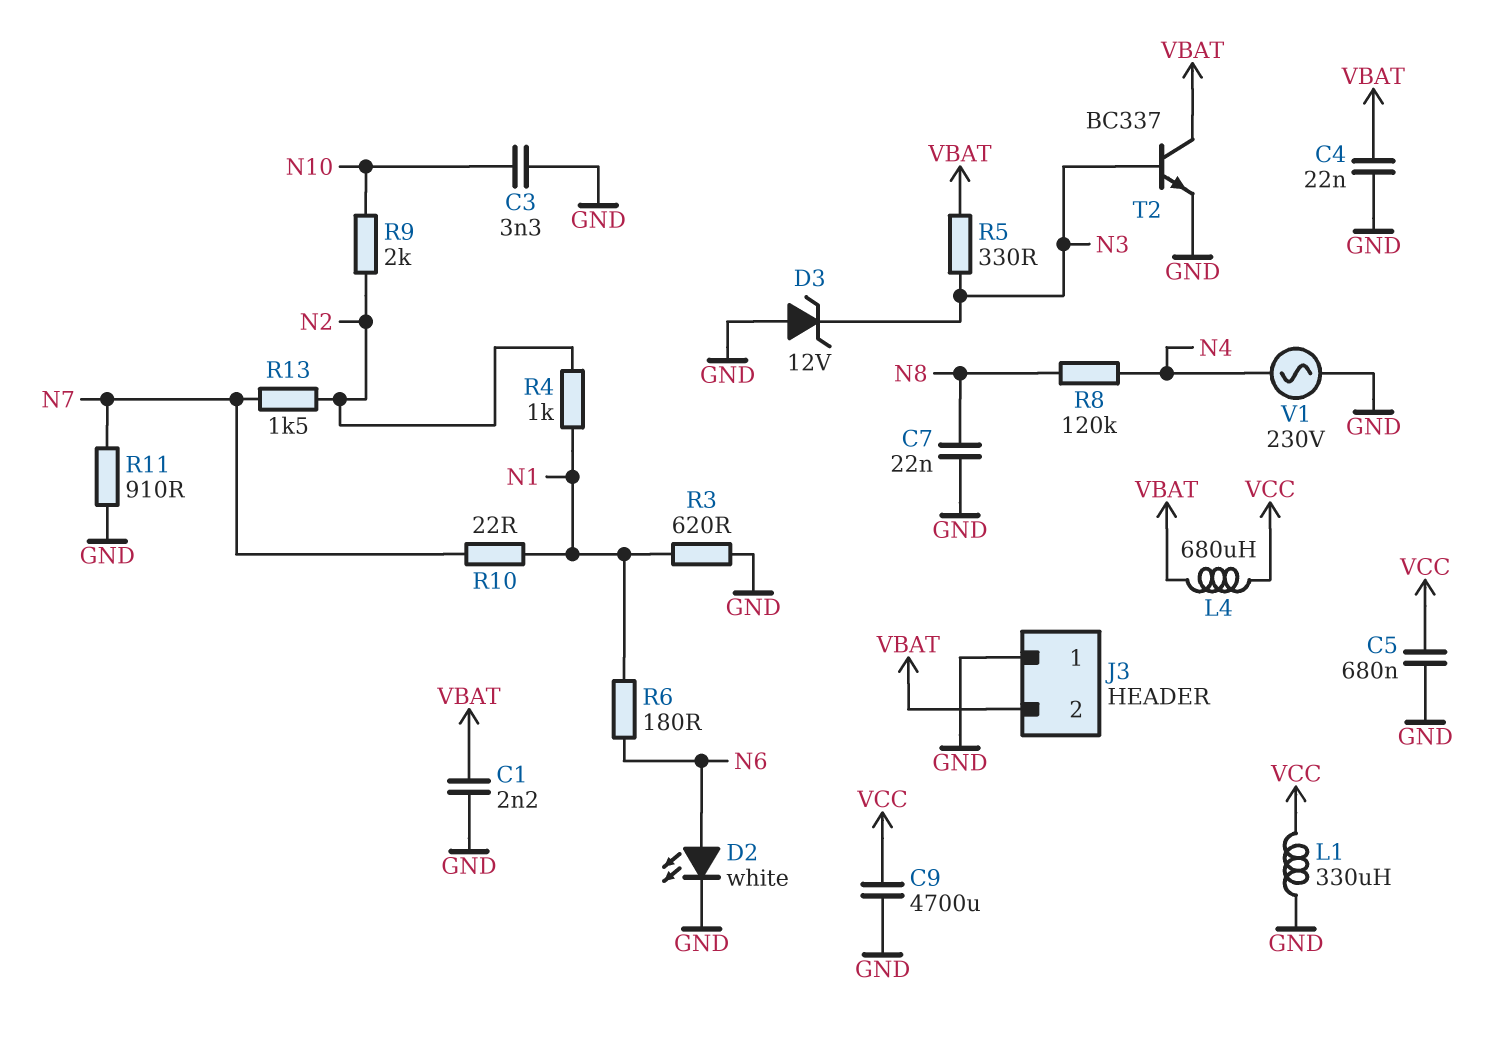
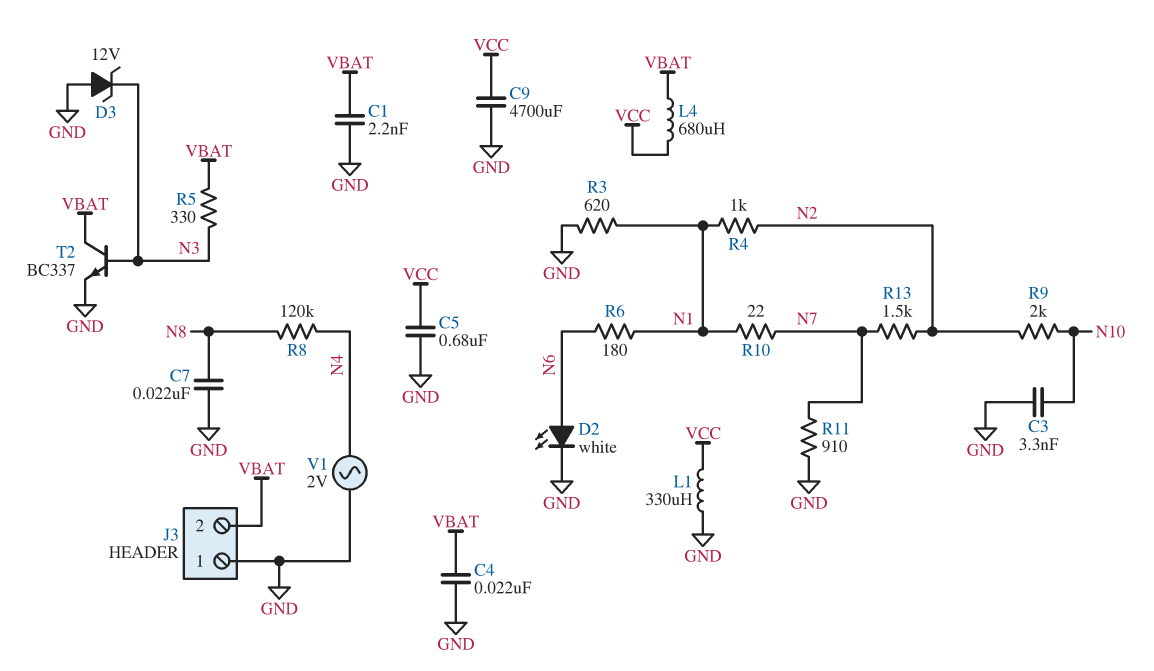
V1: AC 230V (GND, N4) -> AC 2V (GND, N4)

